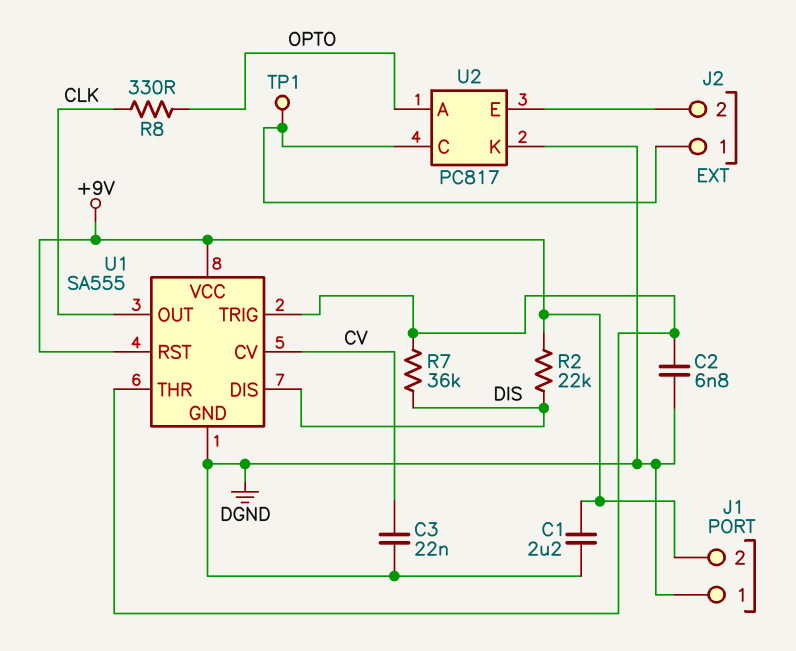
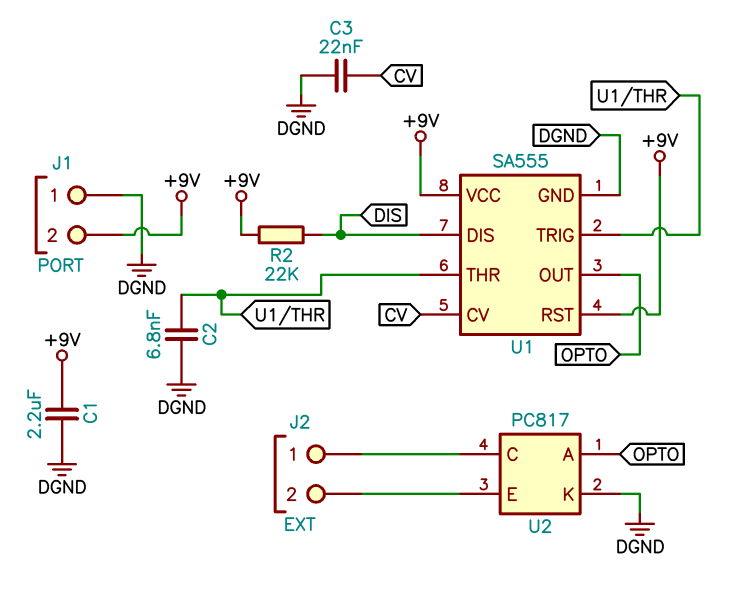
R7: 36k (DIS, U1/THR) -> none
R8: 330 (CLK, OPTO) -> none
TP1: test point (J2/1) -> none
U1 pin OUT: CLK -> OPTO

